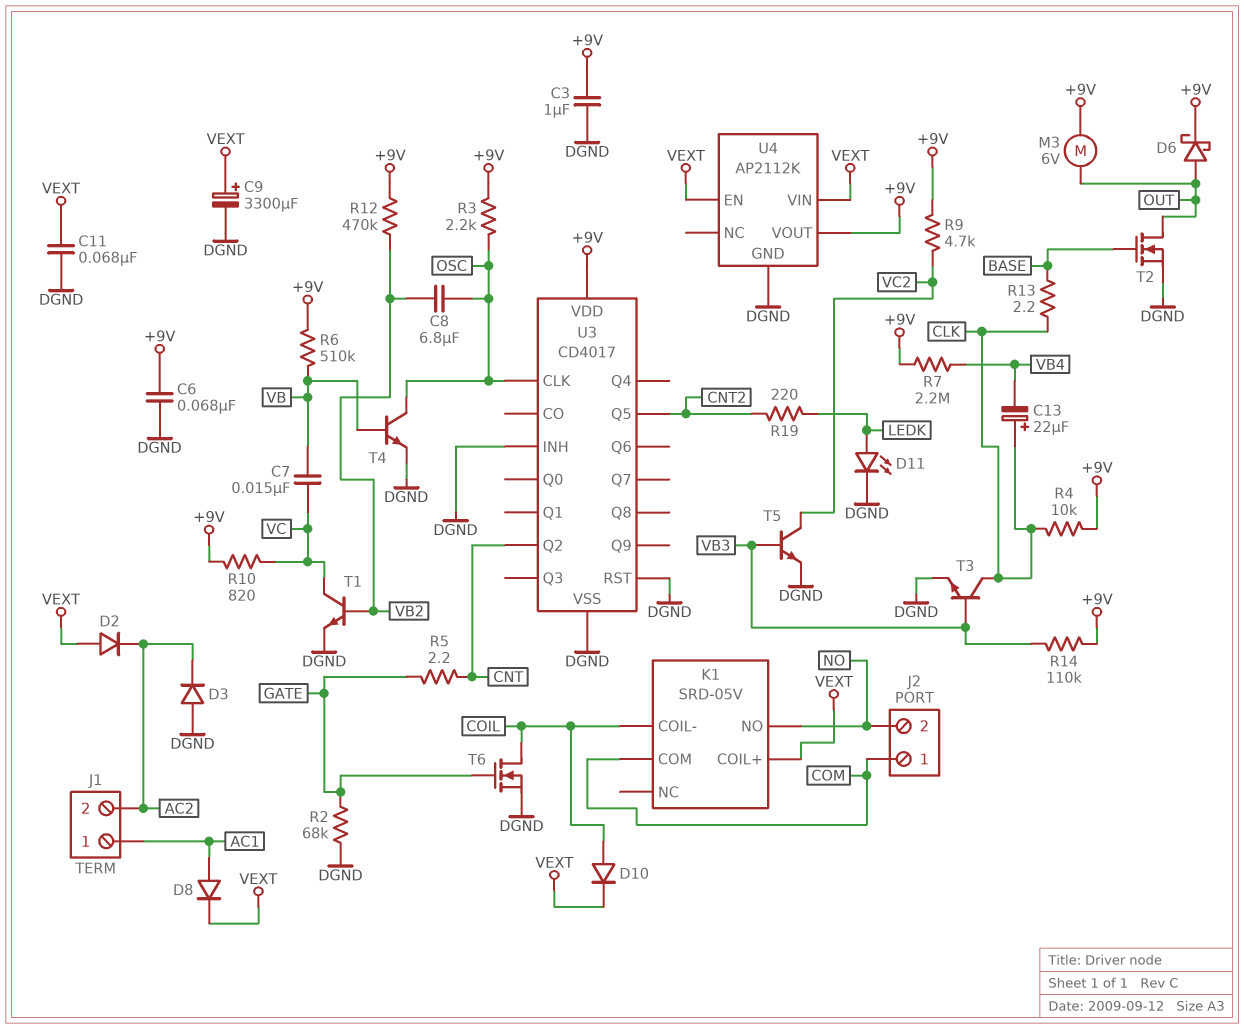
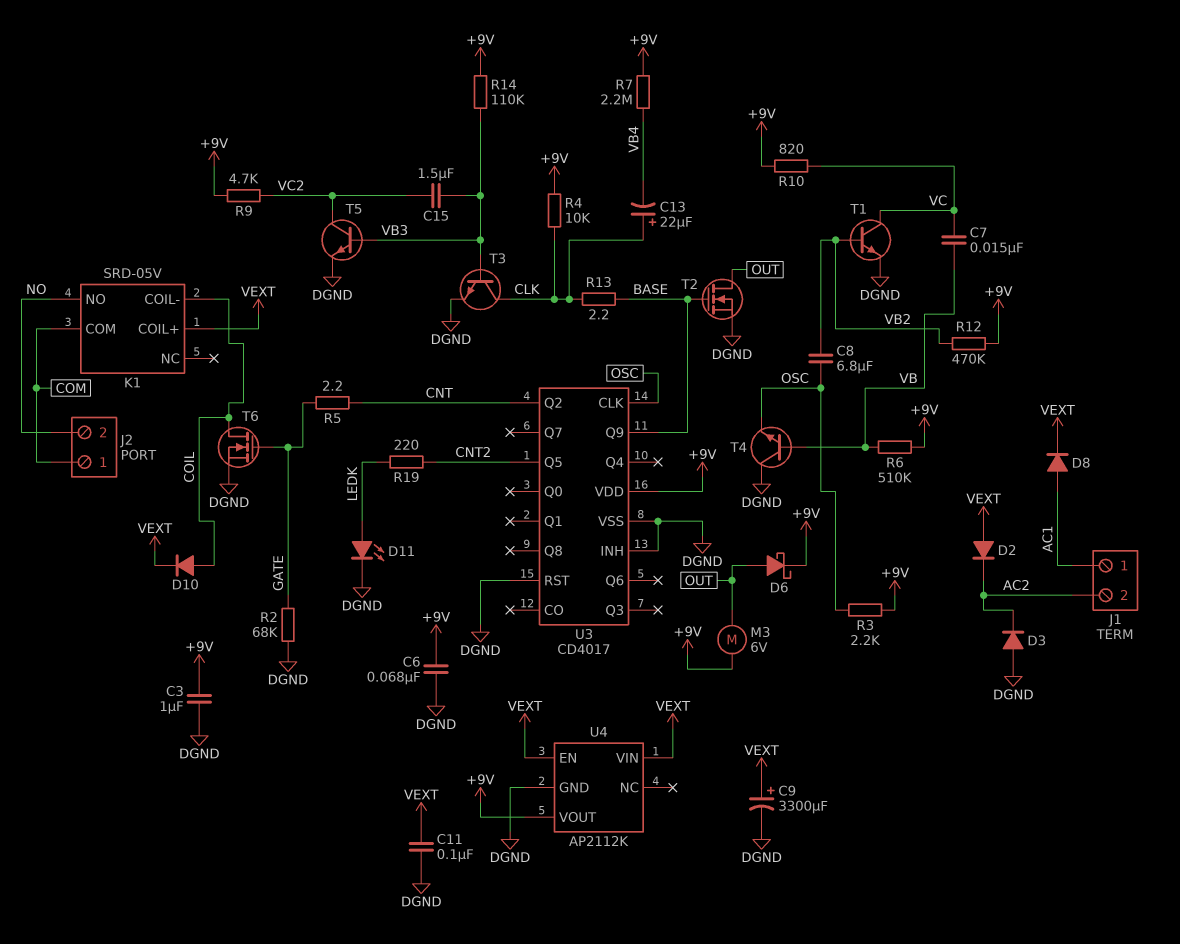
C11: 68nF (DGND, VEXT) -> 100nF (DGND, VEXT)
C15: none -> 1.5uF (VB3, VC2)
T4: NPN (B VB, C OSC, E DGND) -> NPN (B VB, C DGND, E OSC)
U3 pin Q9: none -> BASE

